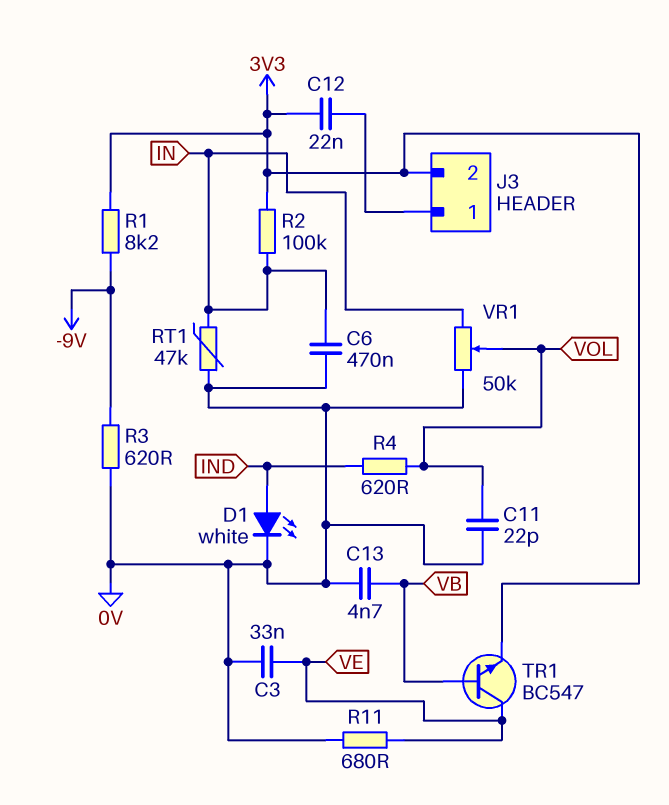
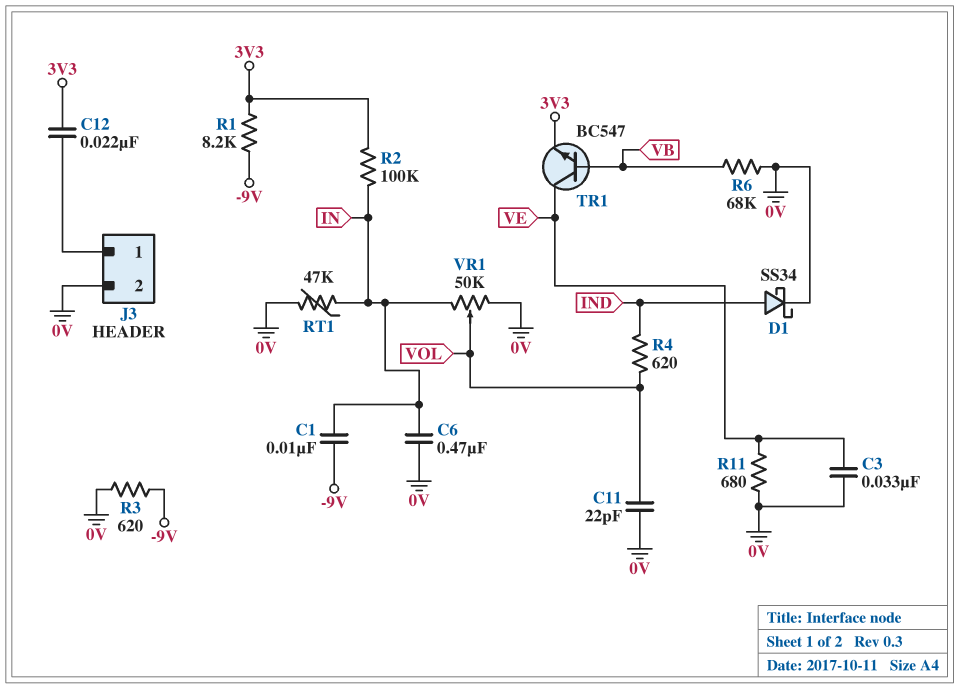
C1: none -> 10nF (-9V, IN)
C13: 4.7nF (0V, VB) -> none
D1: LED white (A IND, K 0V) -> schottky SS34 (A IND, K 0V)
J3 pin 2: 3V3 -> 0V
R6: none -> 68k (0V, VB)

